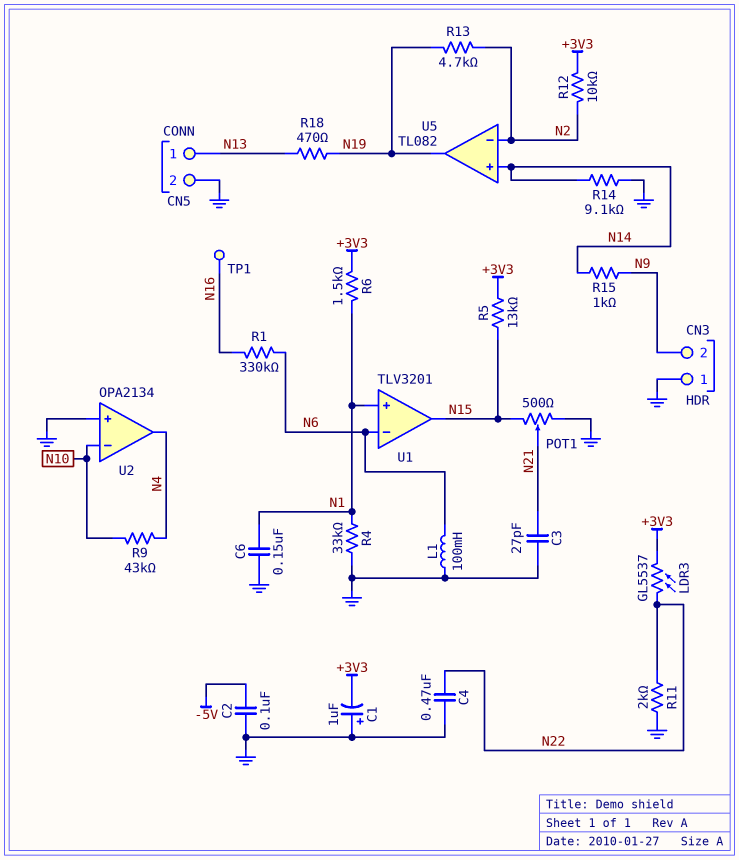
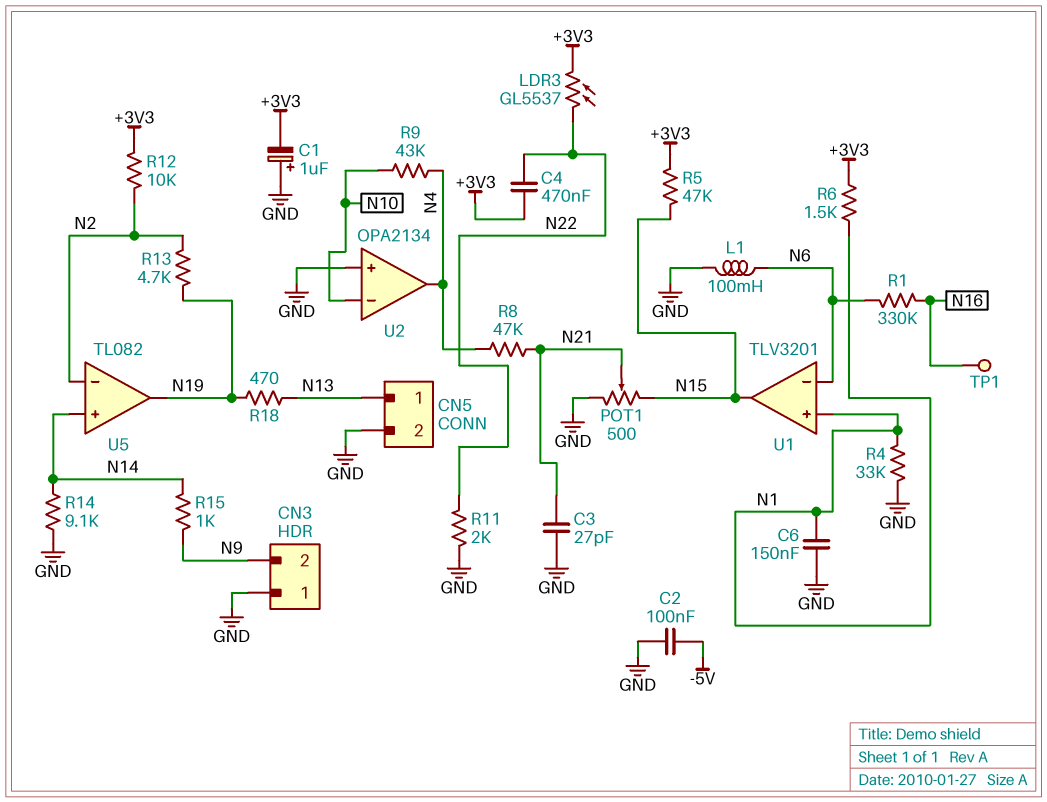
C4: 470nF (GND, N22) -> 470nF (+3V3, N22)
R5: 13k (+3V3, N15) -> 47k (+3V3, N15)
R8: none -> 47k (N4, N21)

